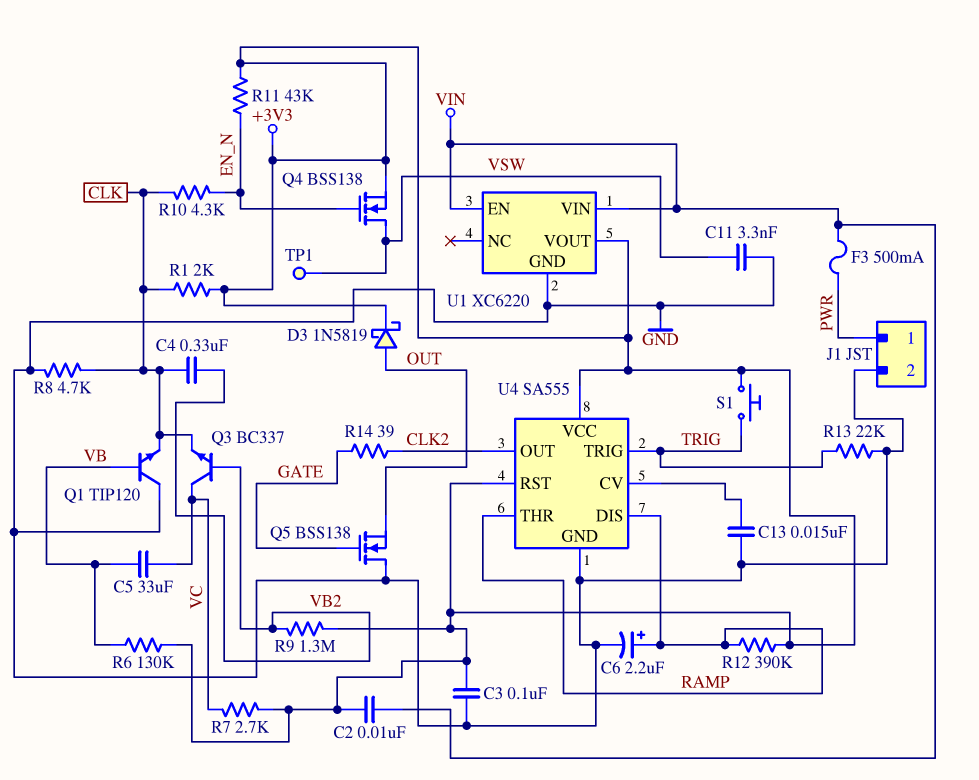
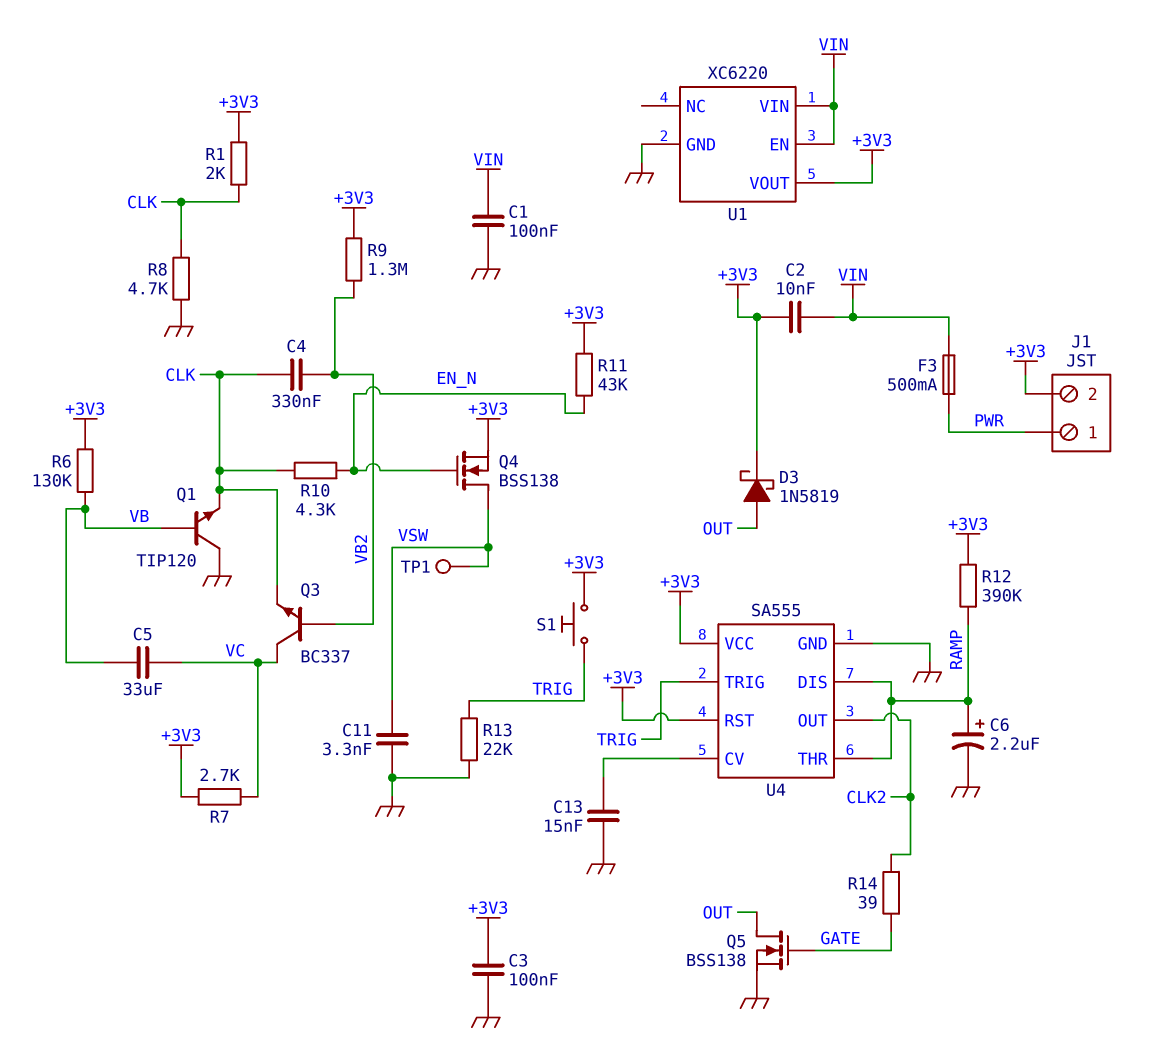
C1: none -> 100nF (GND, VIN)
J1 pin 2: GND -> +3V3
Q5: NMOS BSS138 (G GATE, D GND, S OUT) -> NMOS BSS138 (G GATE, D OUT, S GND)

